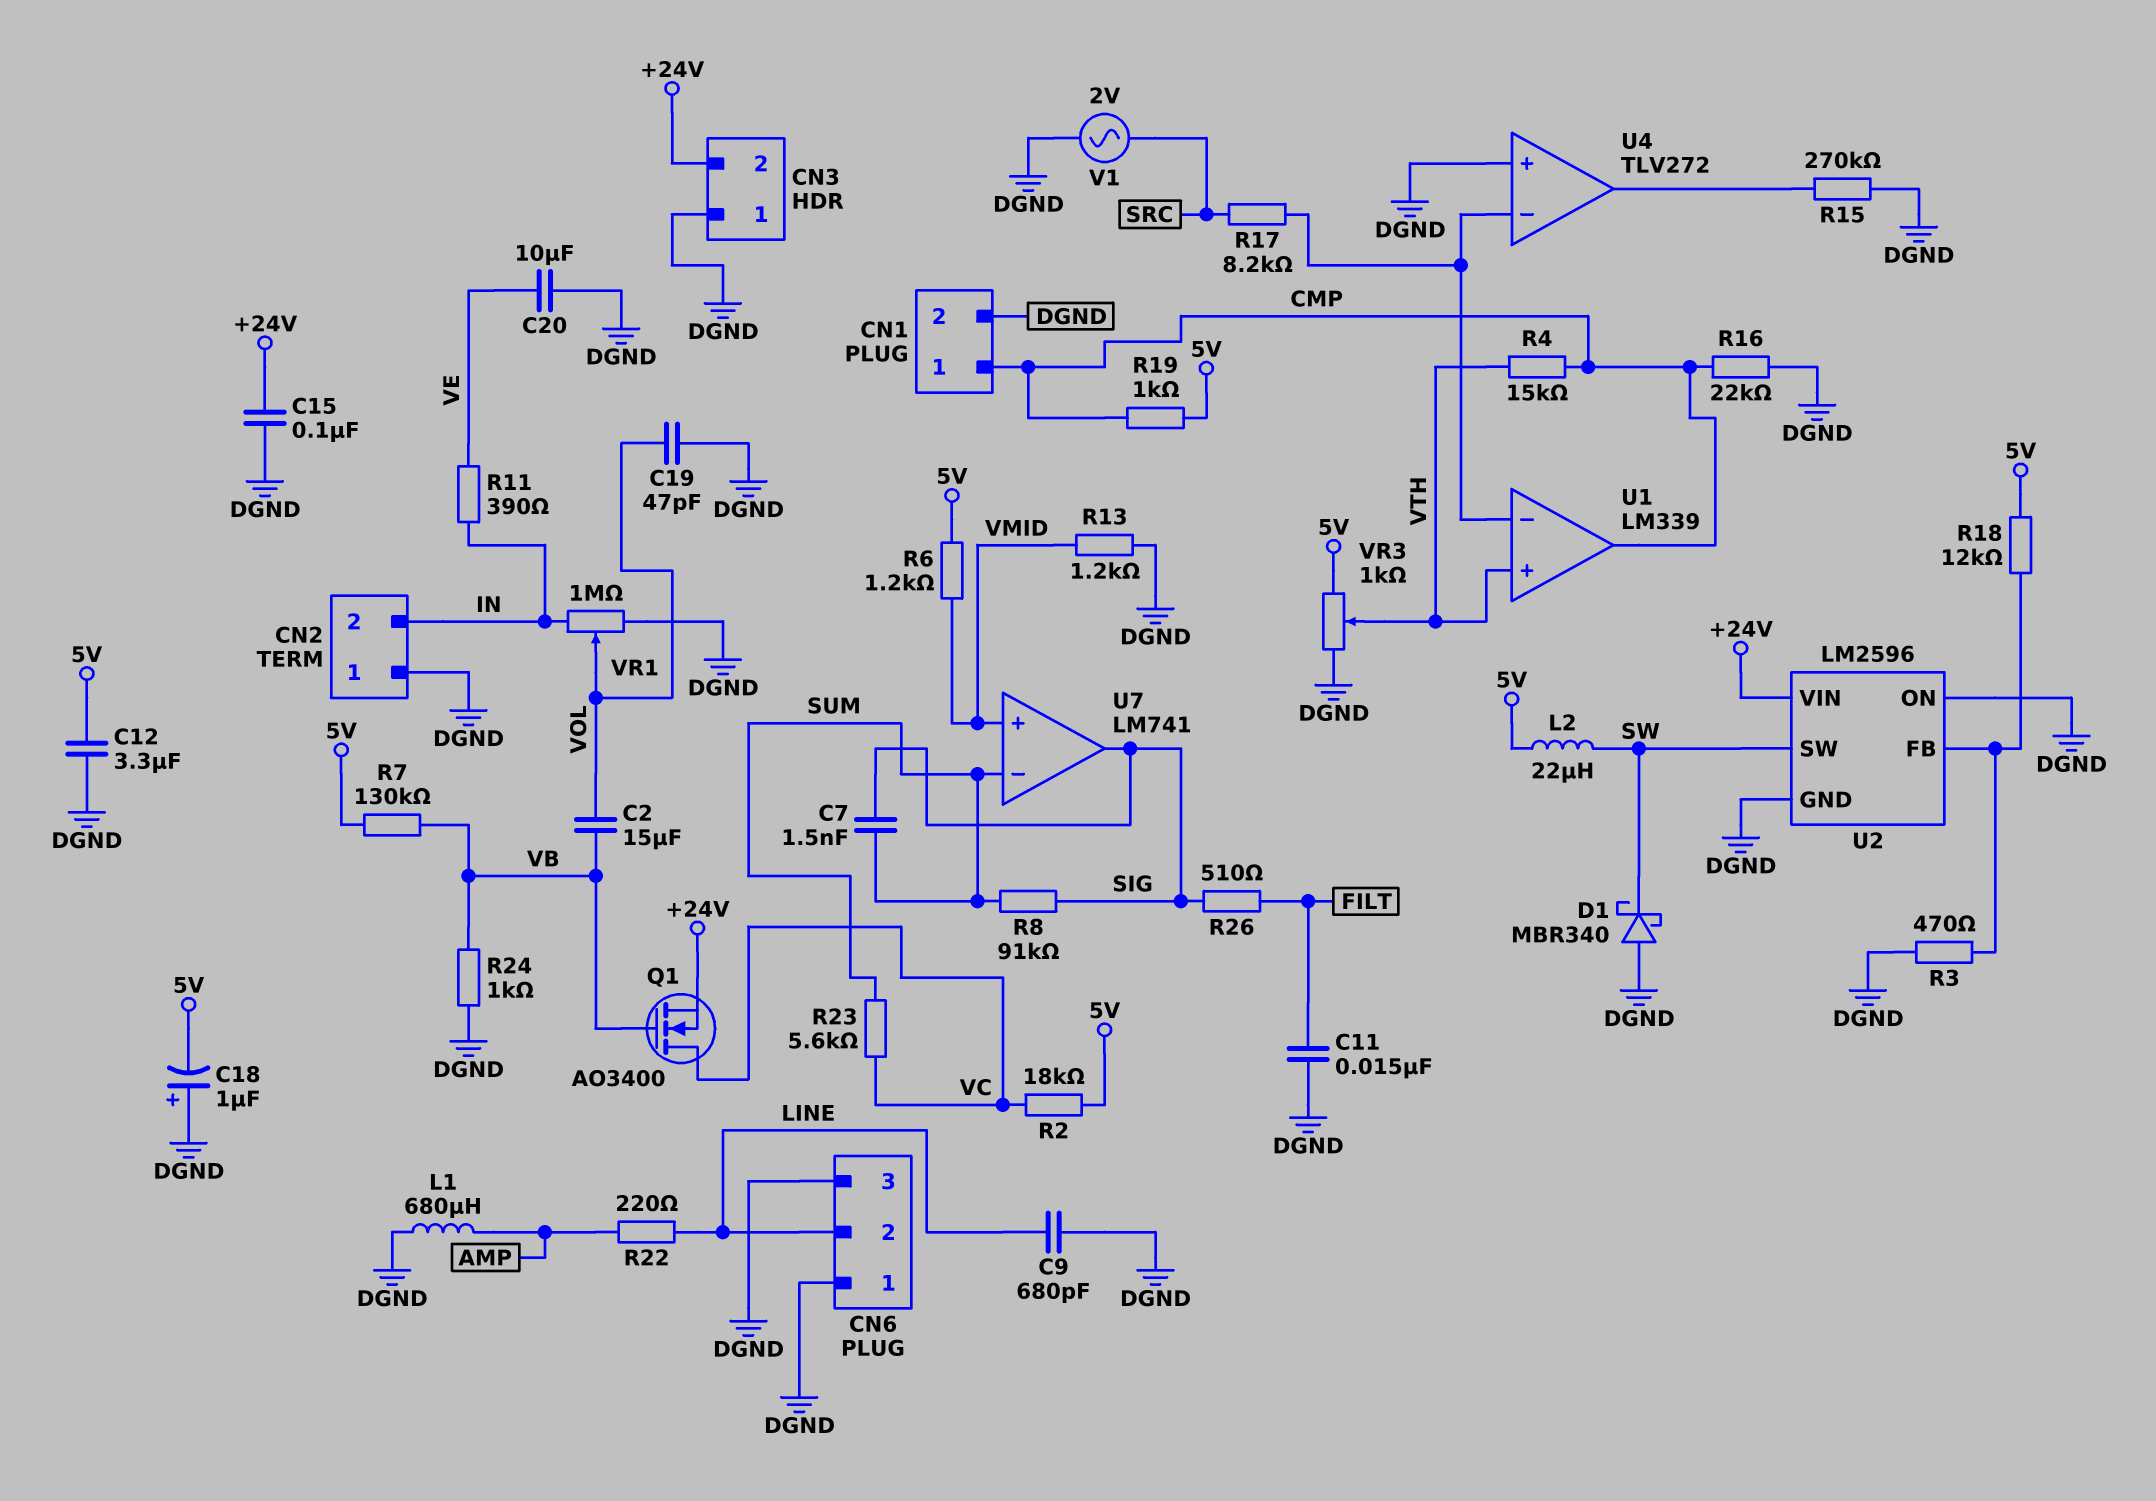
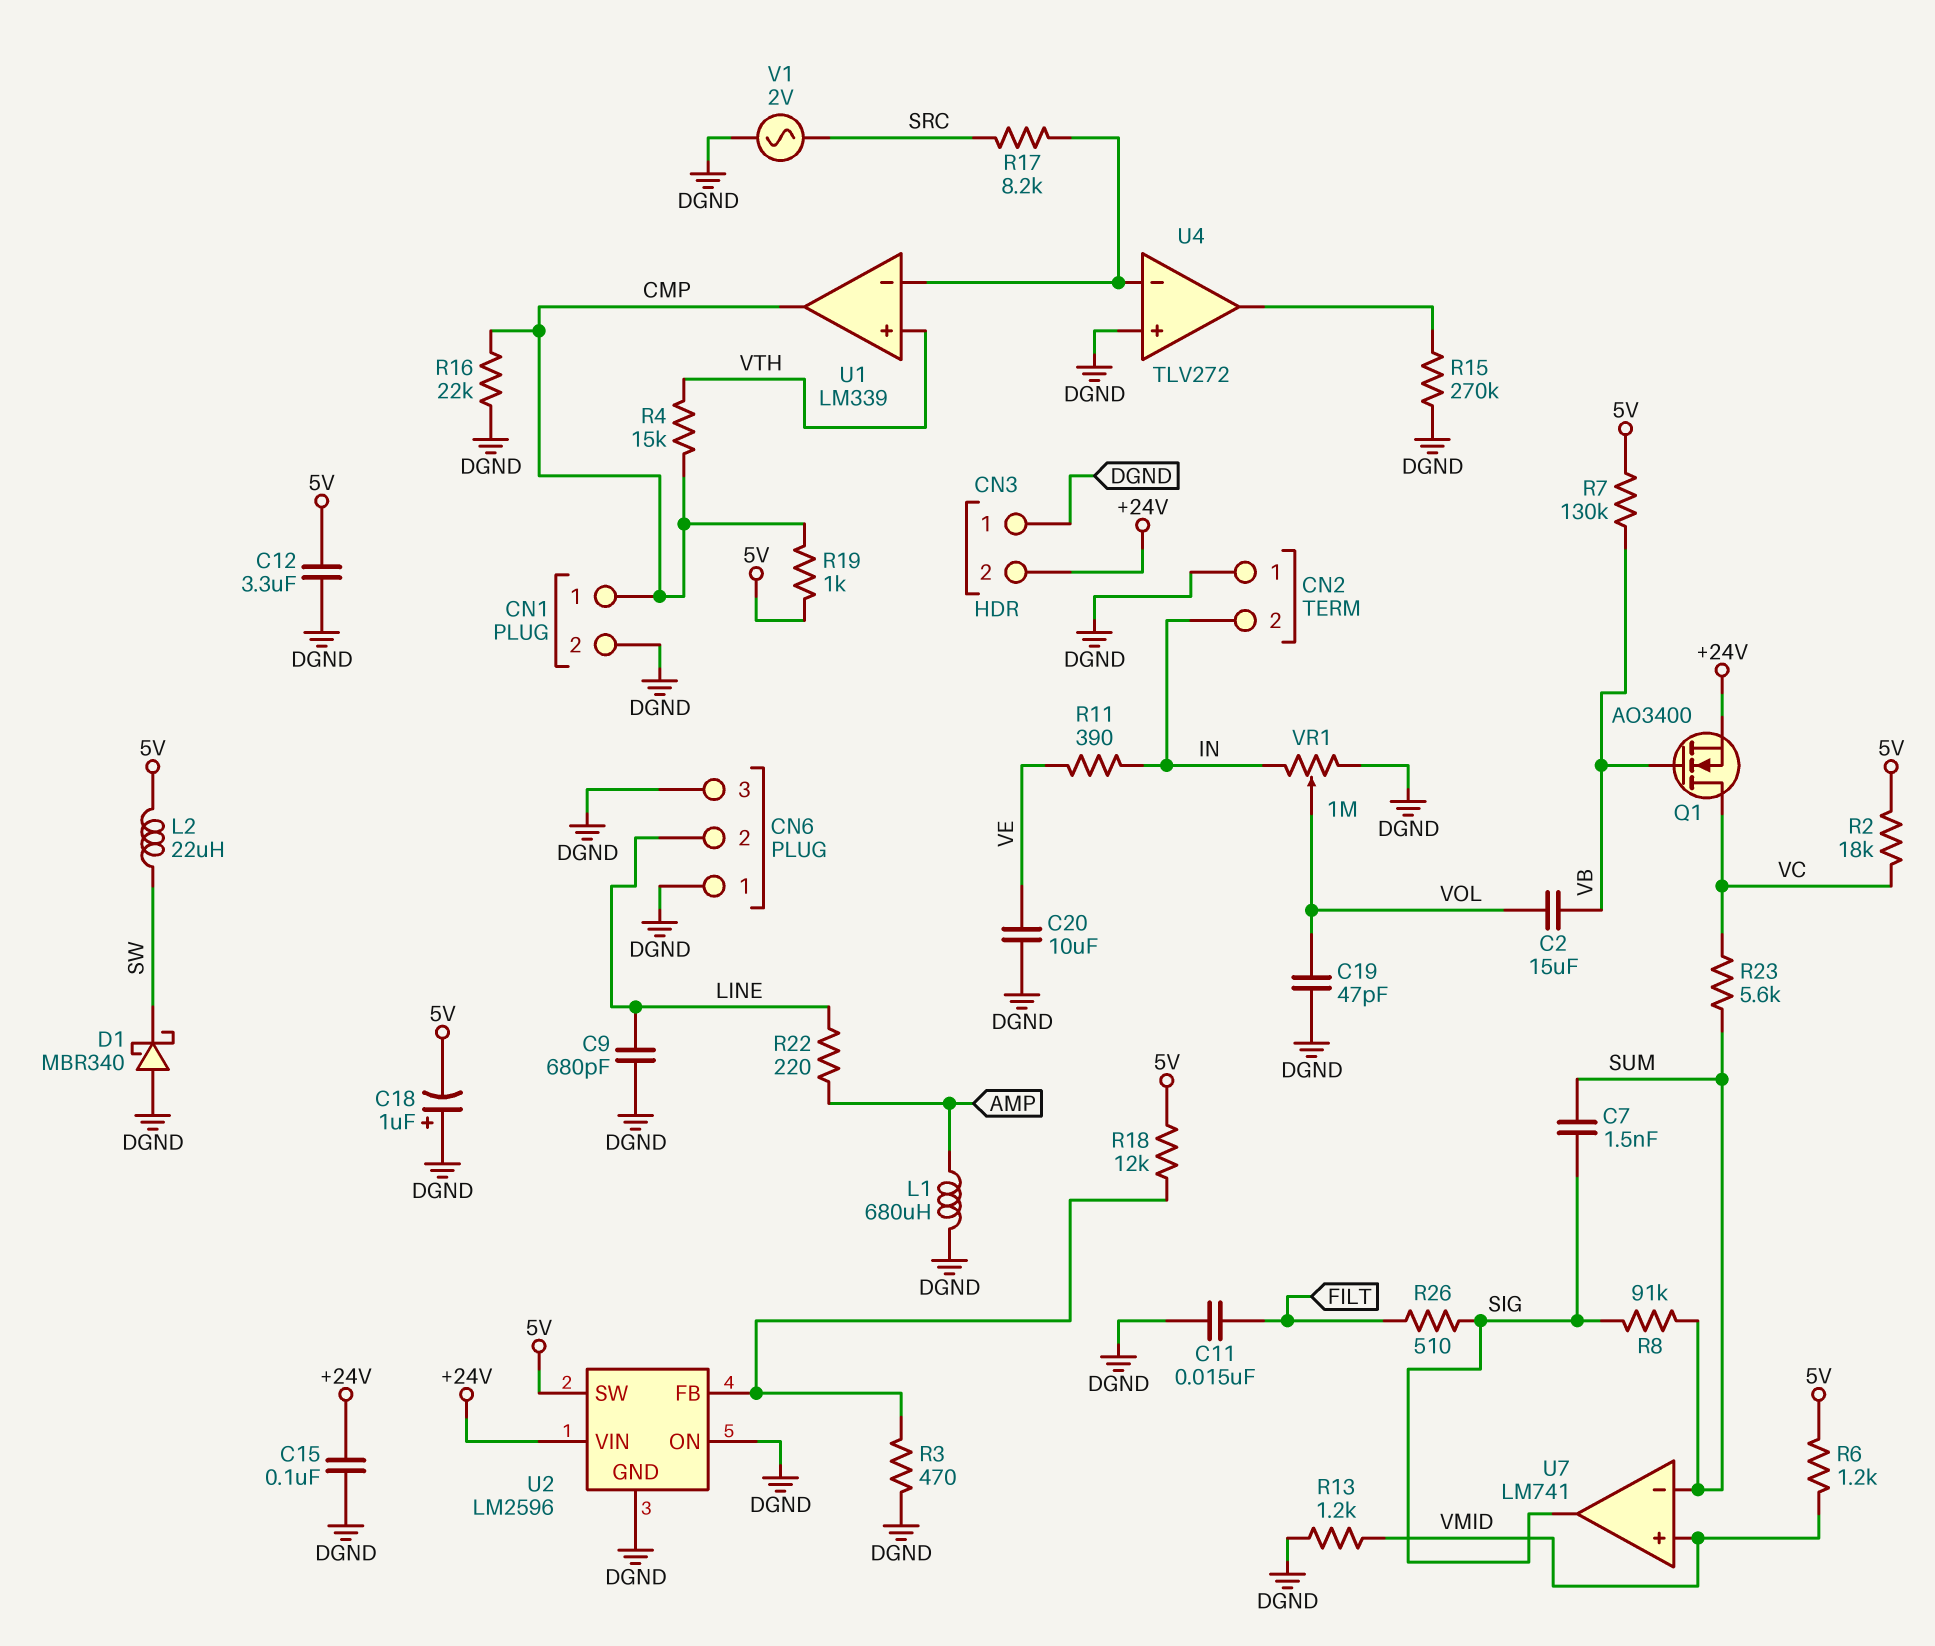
R24: 1k (DGND, VB) -> none
U2 pin SW: SW -> 5V
VR3: 1k (5V, DGND, wiper VTH) -> none

